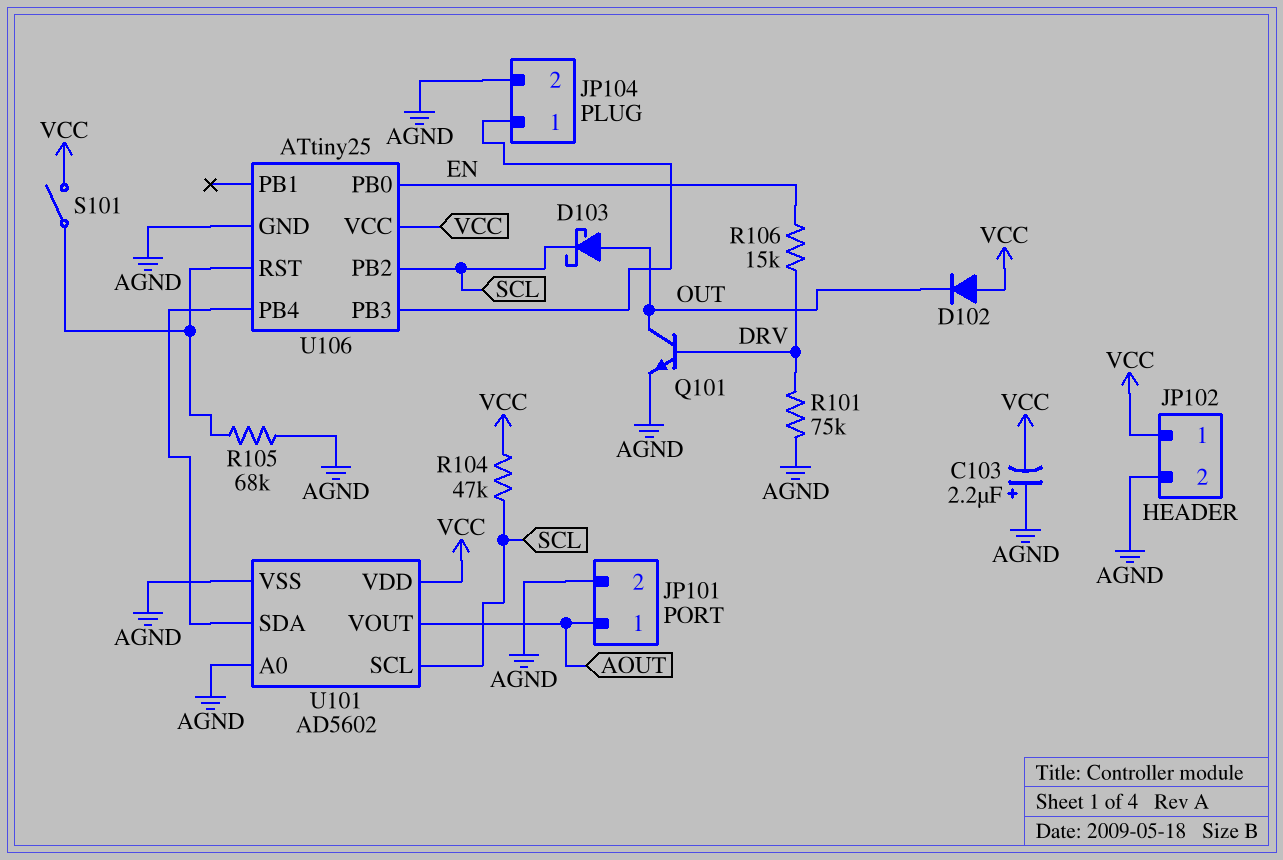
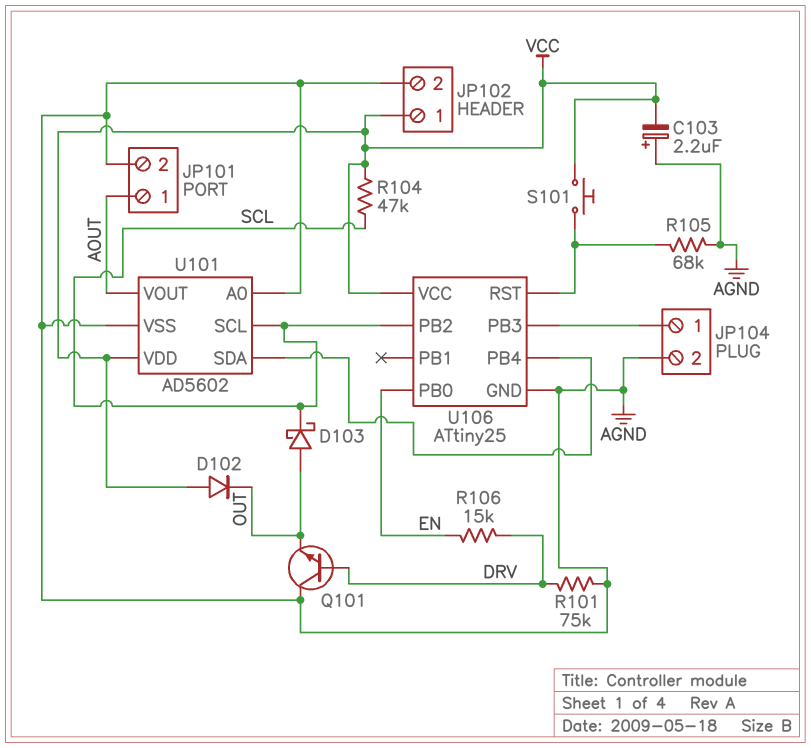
Q101: NPN (B DRV, C OUT, E AGND) -> NPN (B DRV, C AGND, E OUT)
S101: switch (U106/RST, VCC) -> button (U106/RST, VCC)

